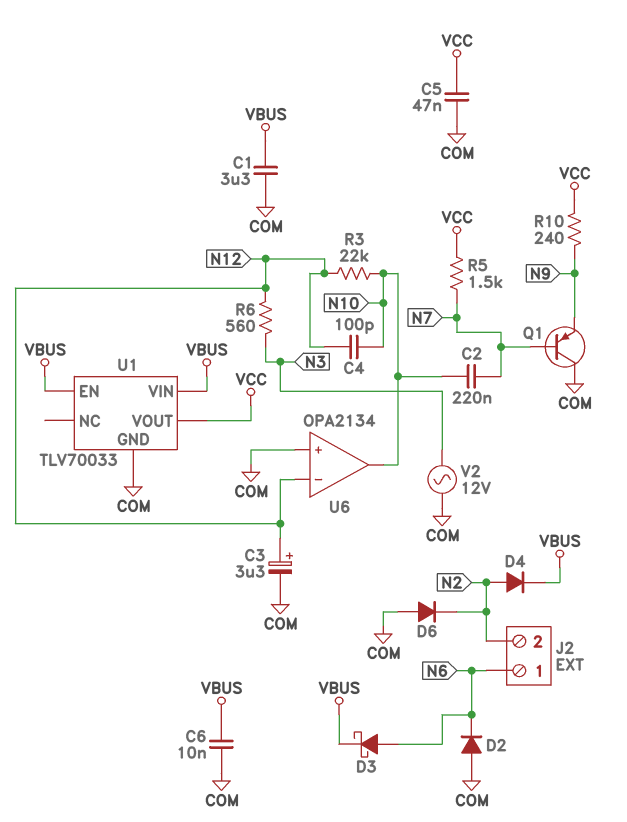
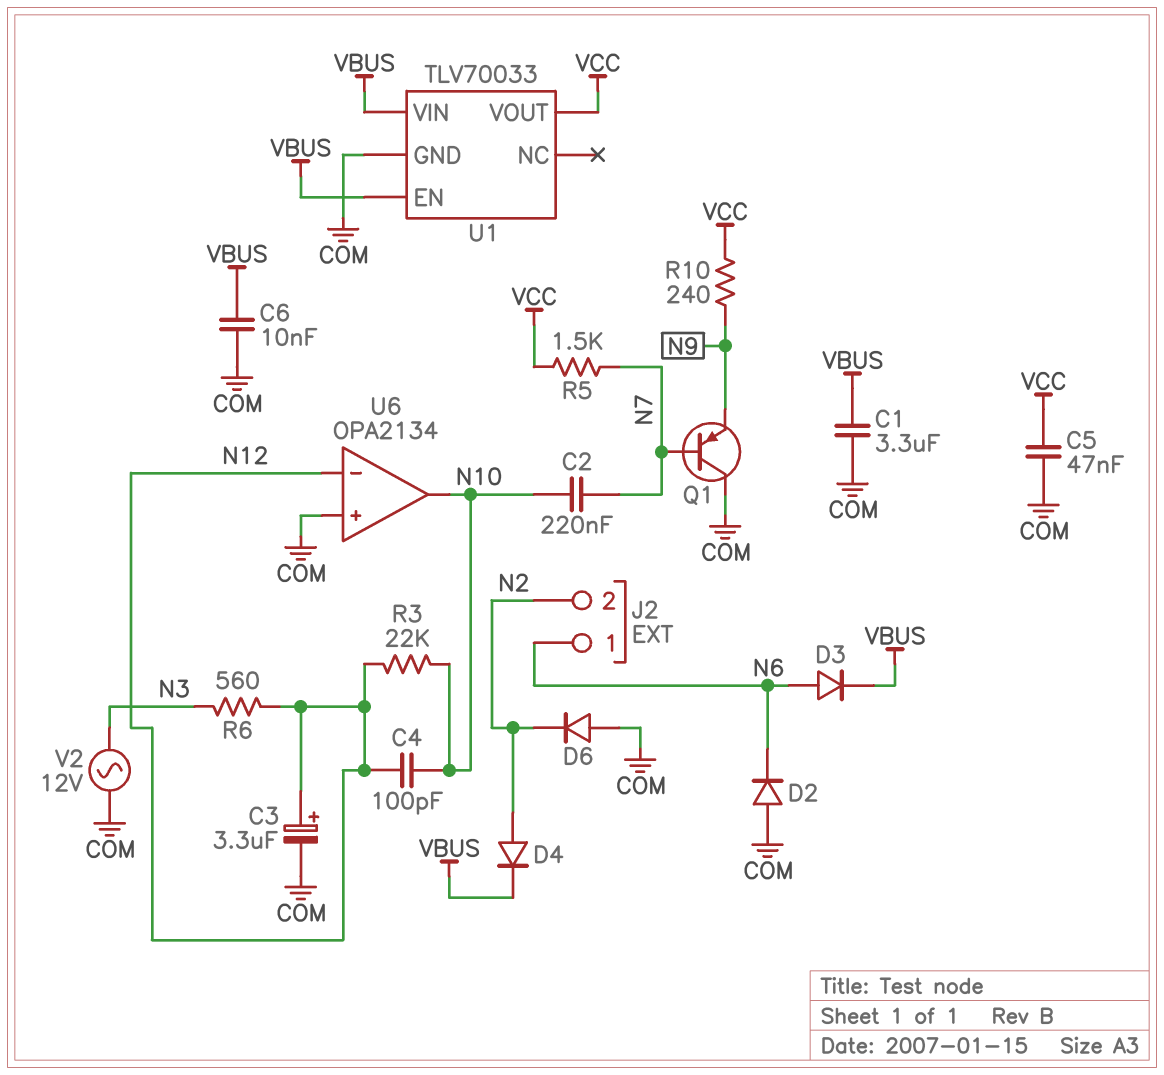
D3: schottky (A N6, K VBUS) -> diode (A N6, K VBUS)

